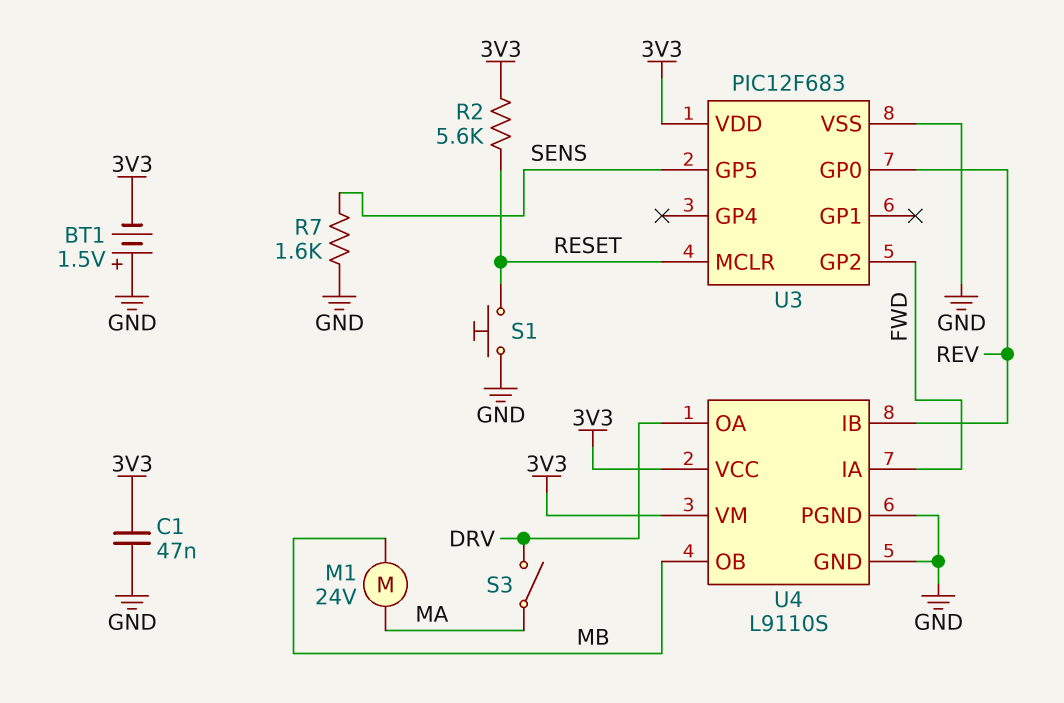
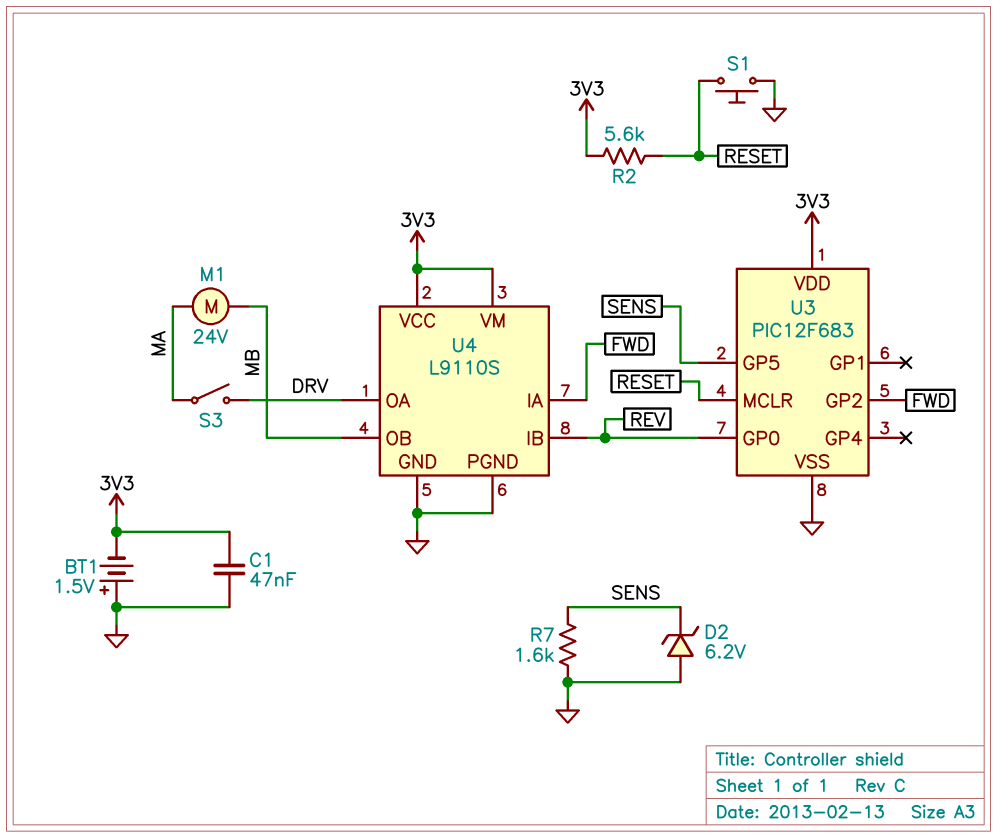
D2: none -> zener 6.2V (A GND, K SENS)

